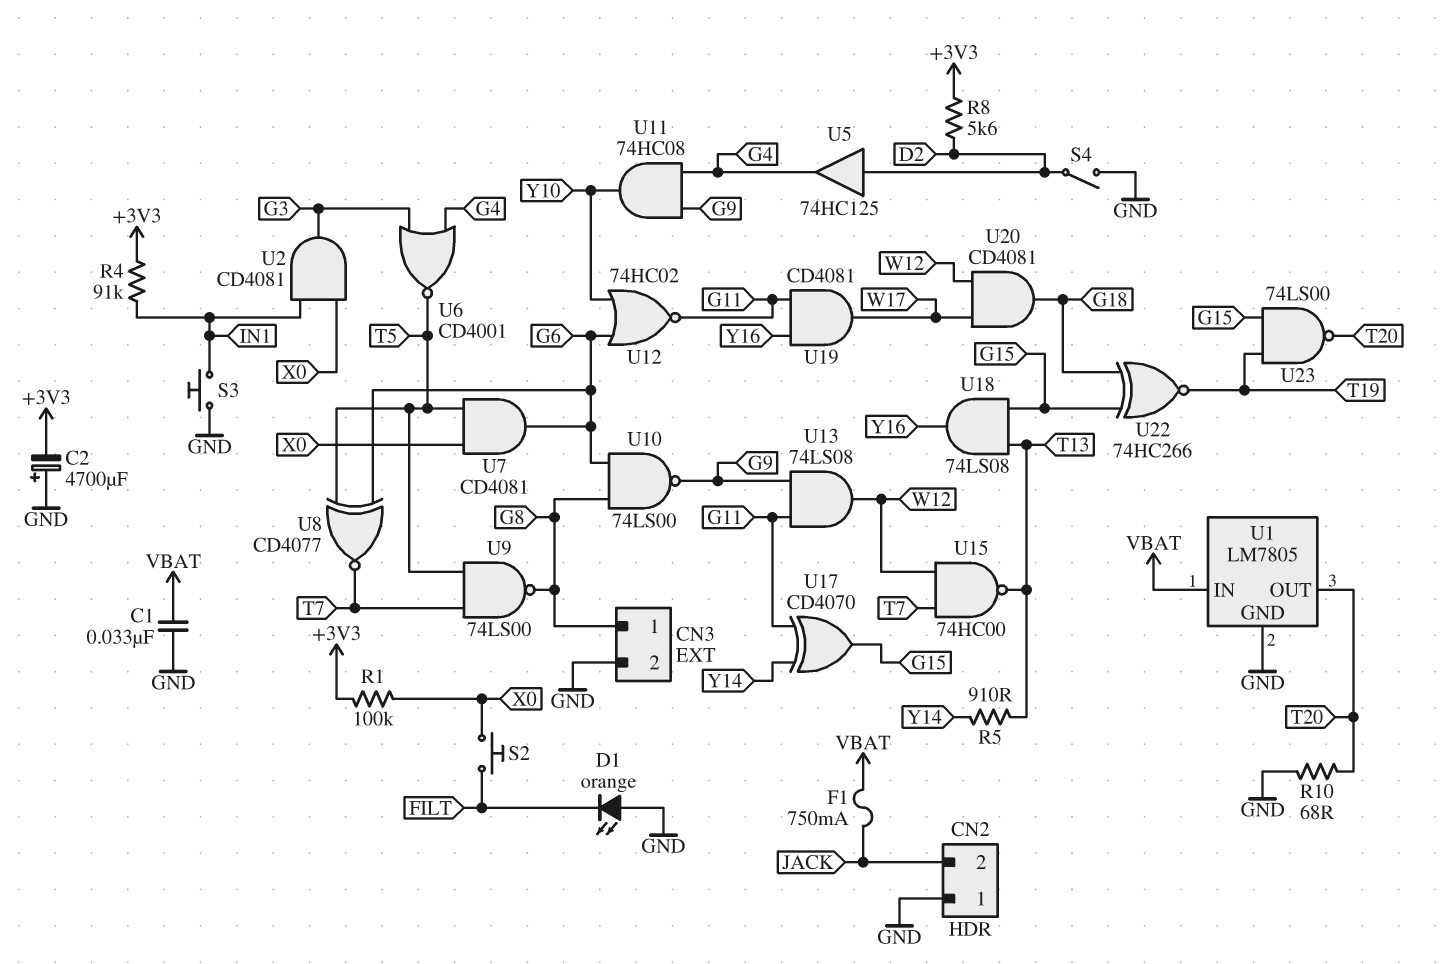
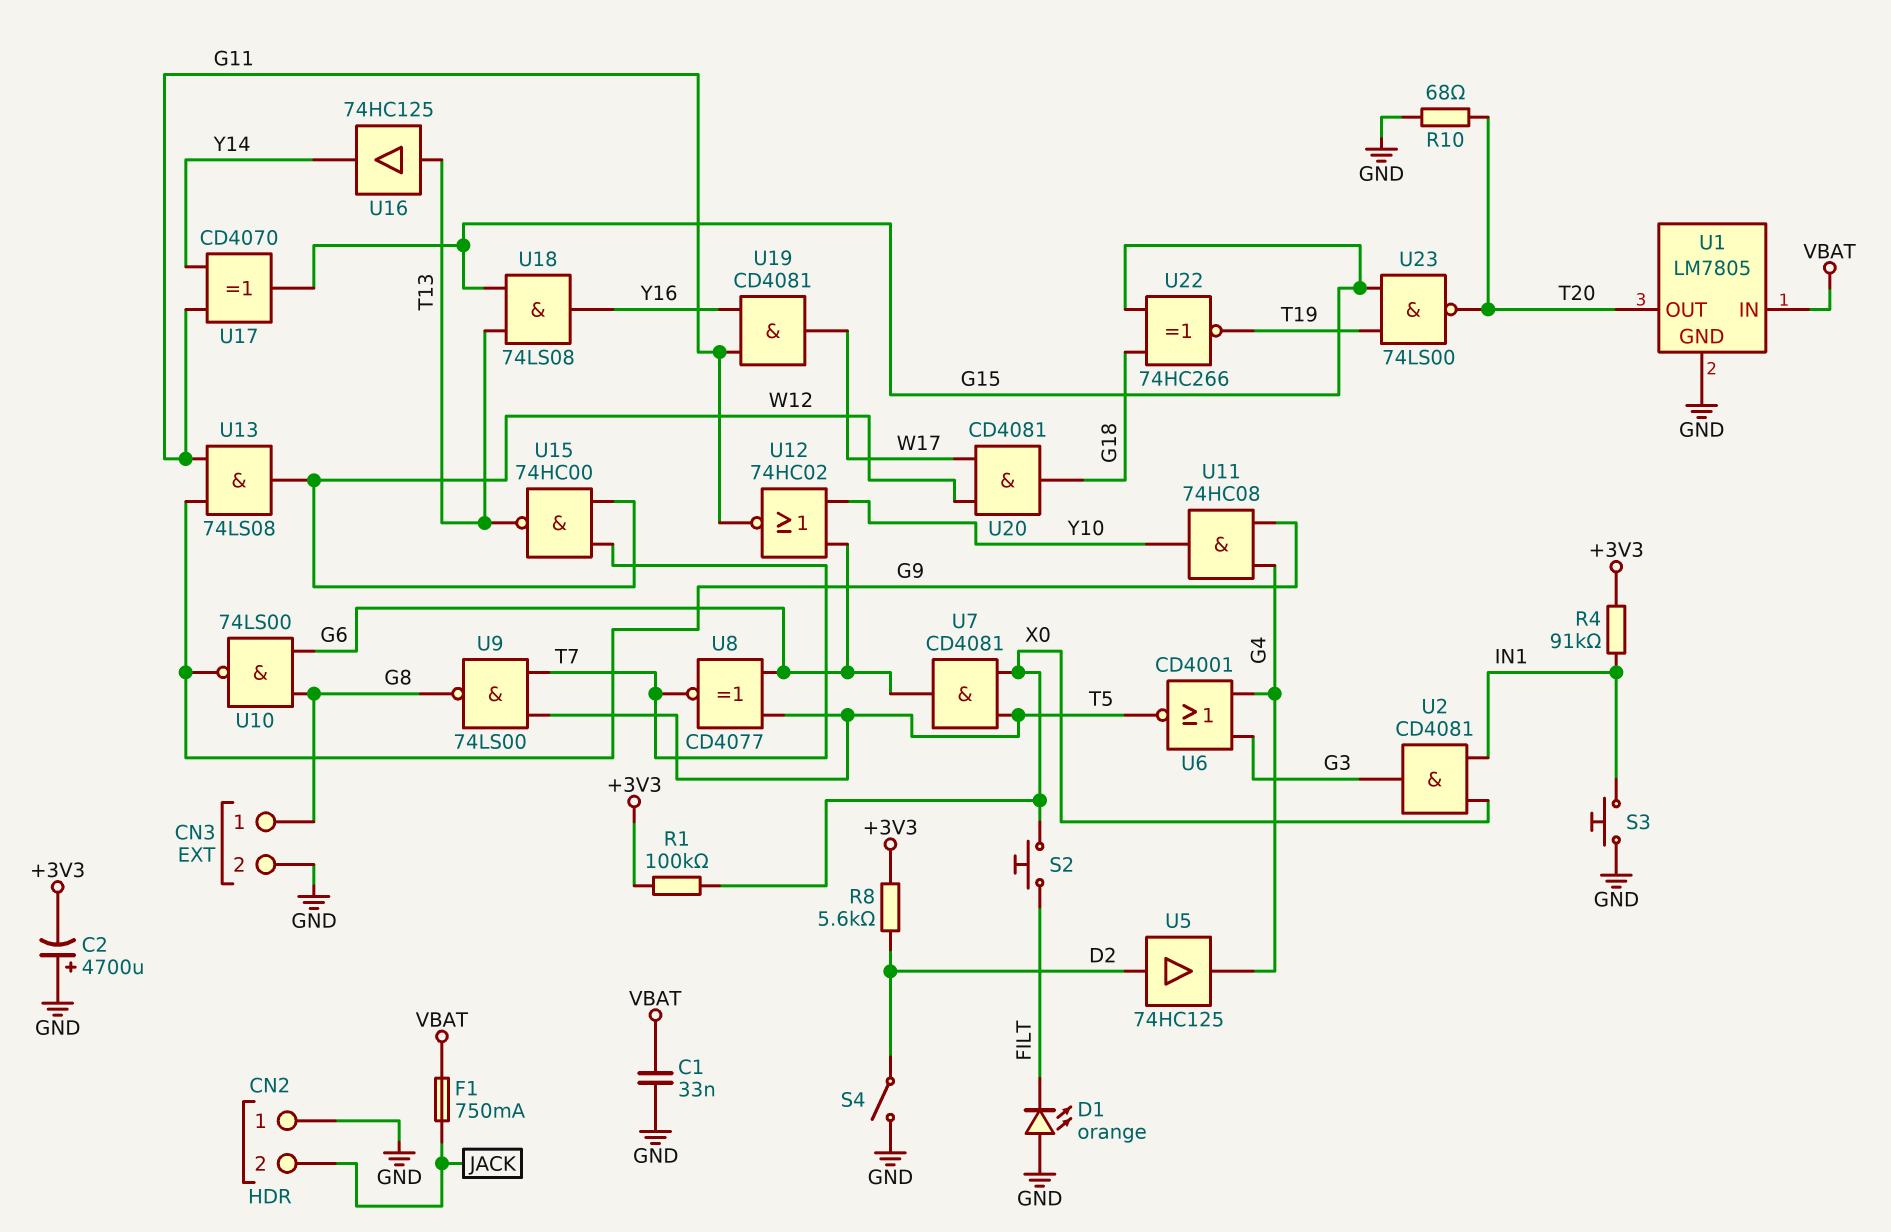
R5: 910 (T13, Y14) -> none
U16: none -> buffer 74HC125 (in T13, out Y14)

